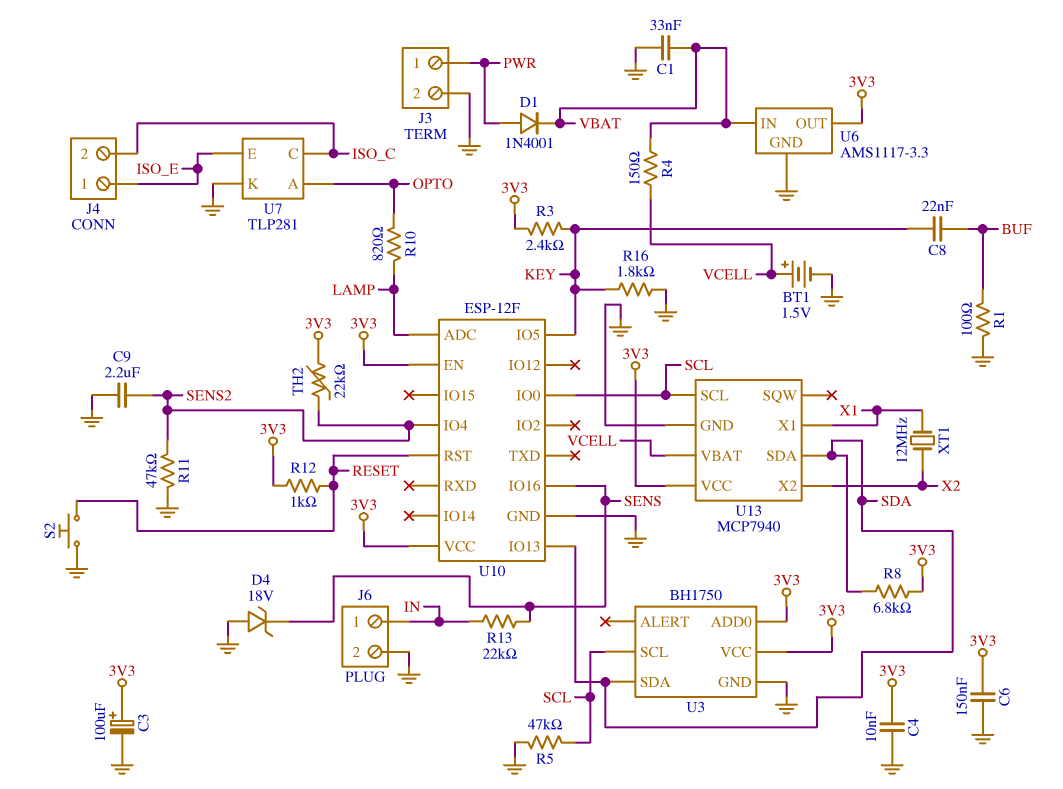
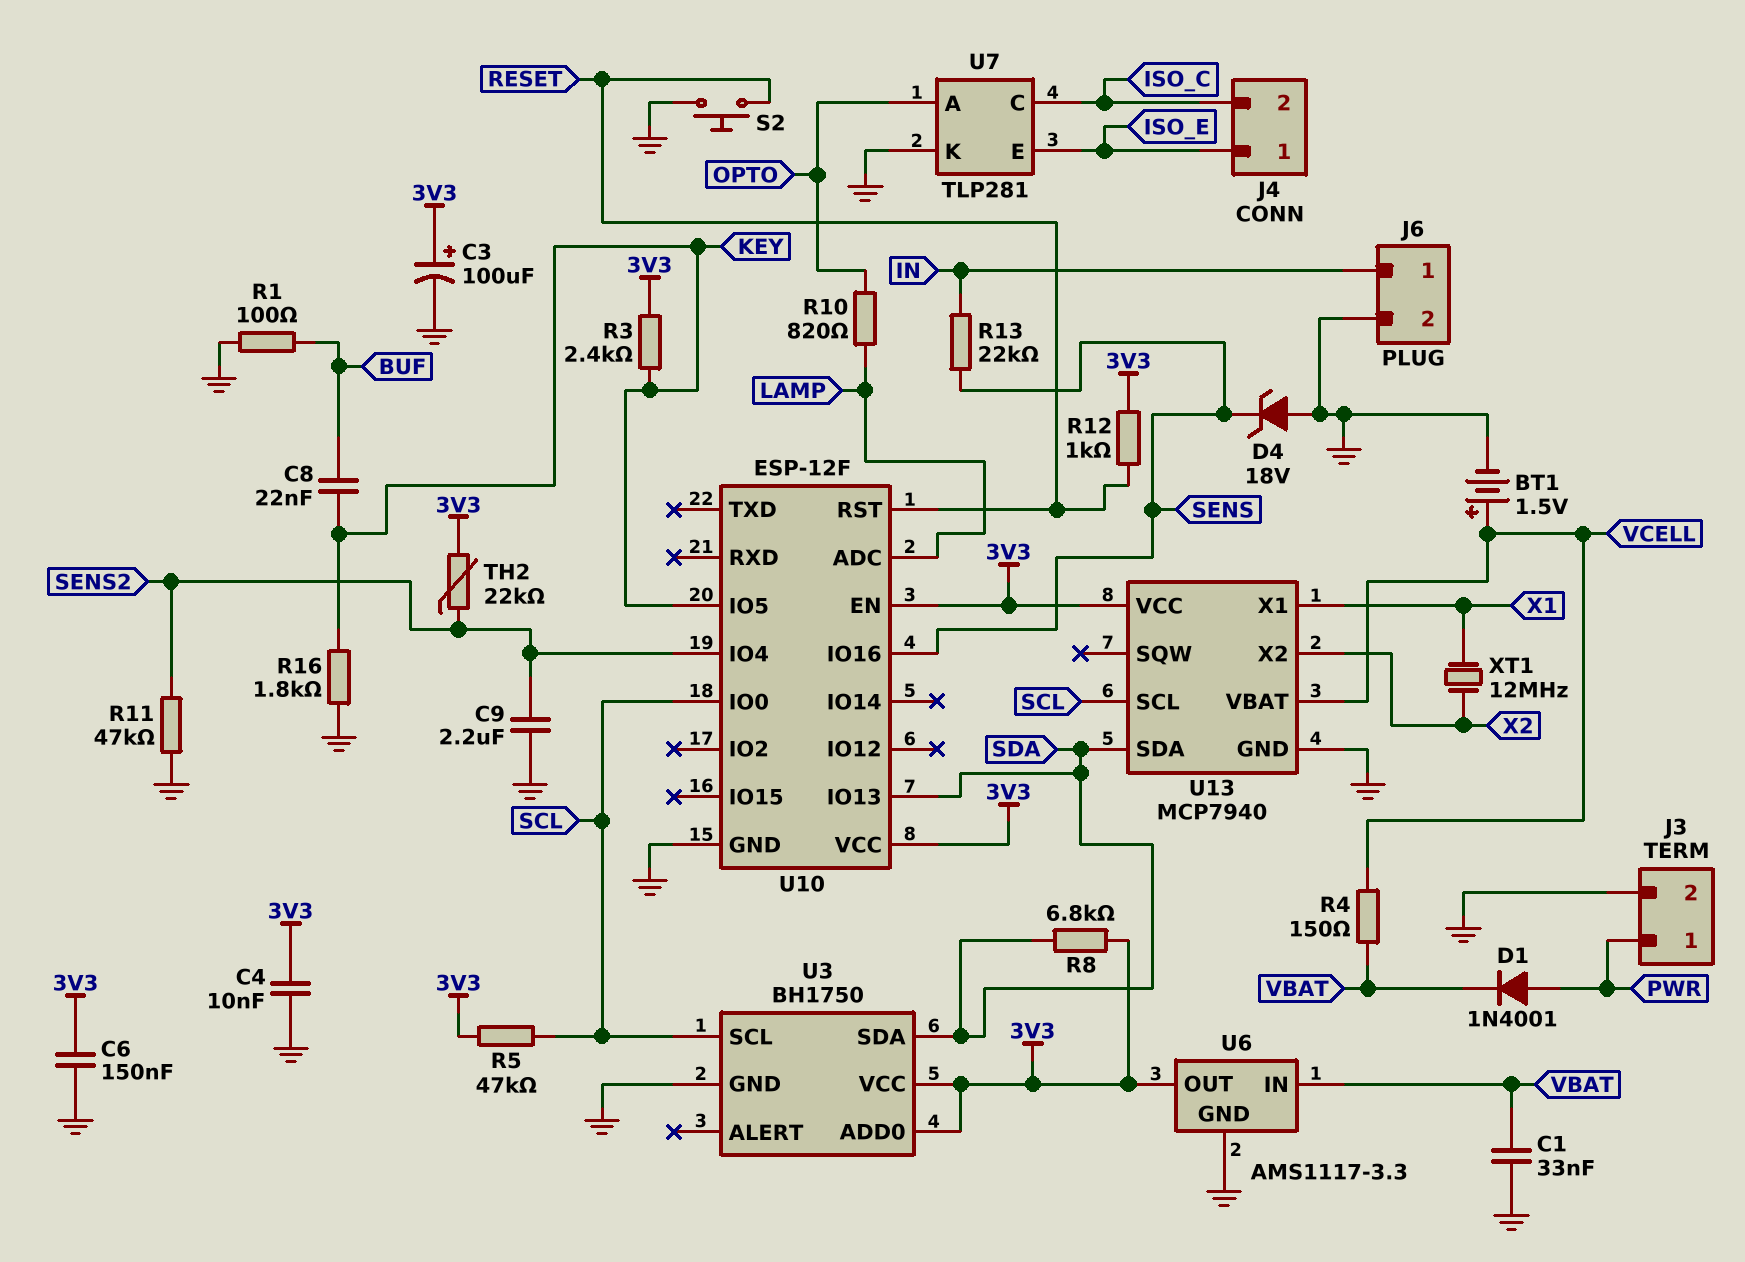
R5: 47k (GND, SCL) -> 47k (3V3, SCL)

